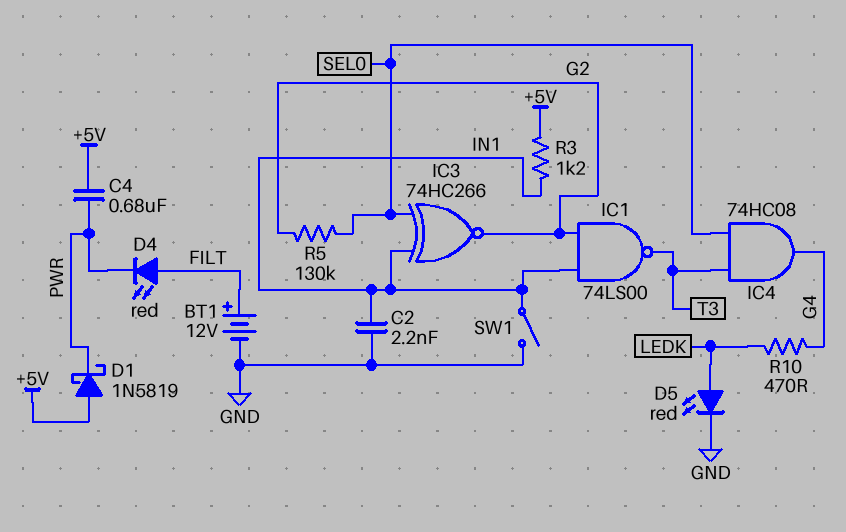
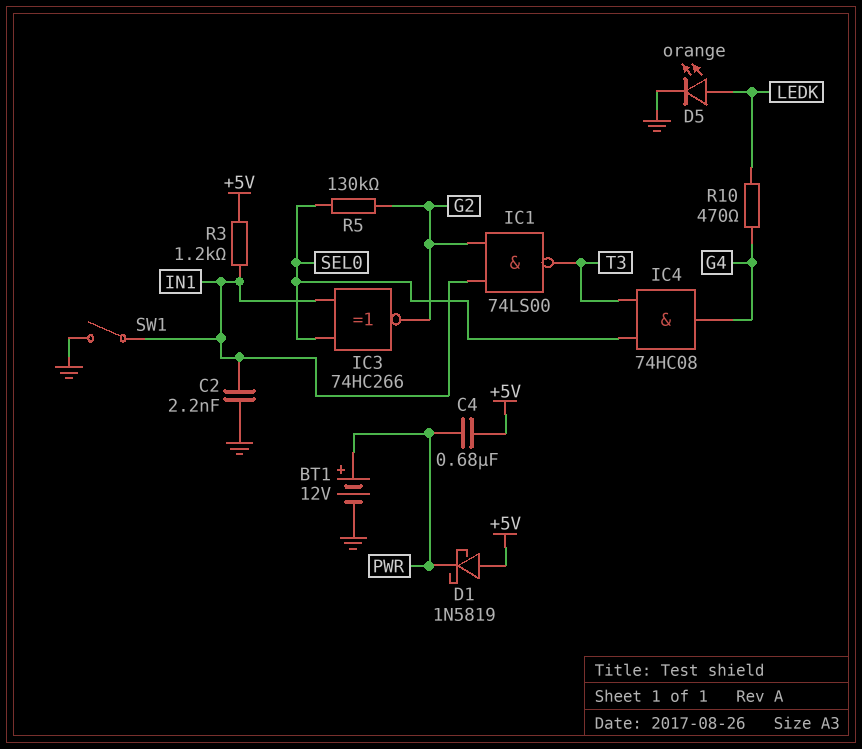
BT1: 12V (plus FILT, minus GND) -> 12V (plus PWR, minus GND)
D4: LED red (A FILT, K PWR) -> none
D5: LED red (A LEDK, K GND) -> LED orange (A LEDK, K GND)

